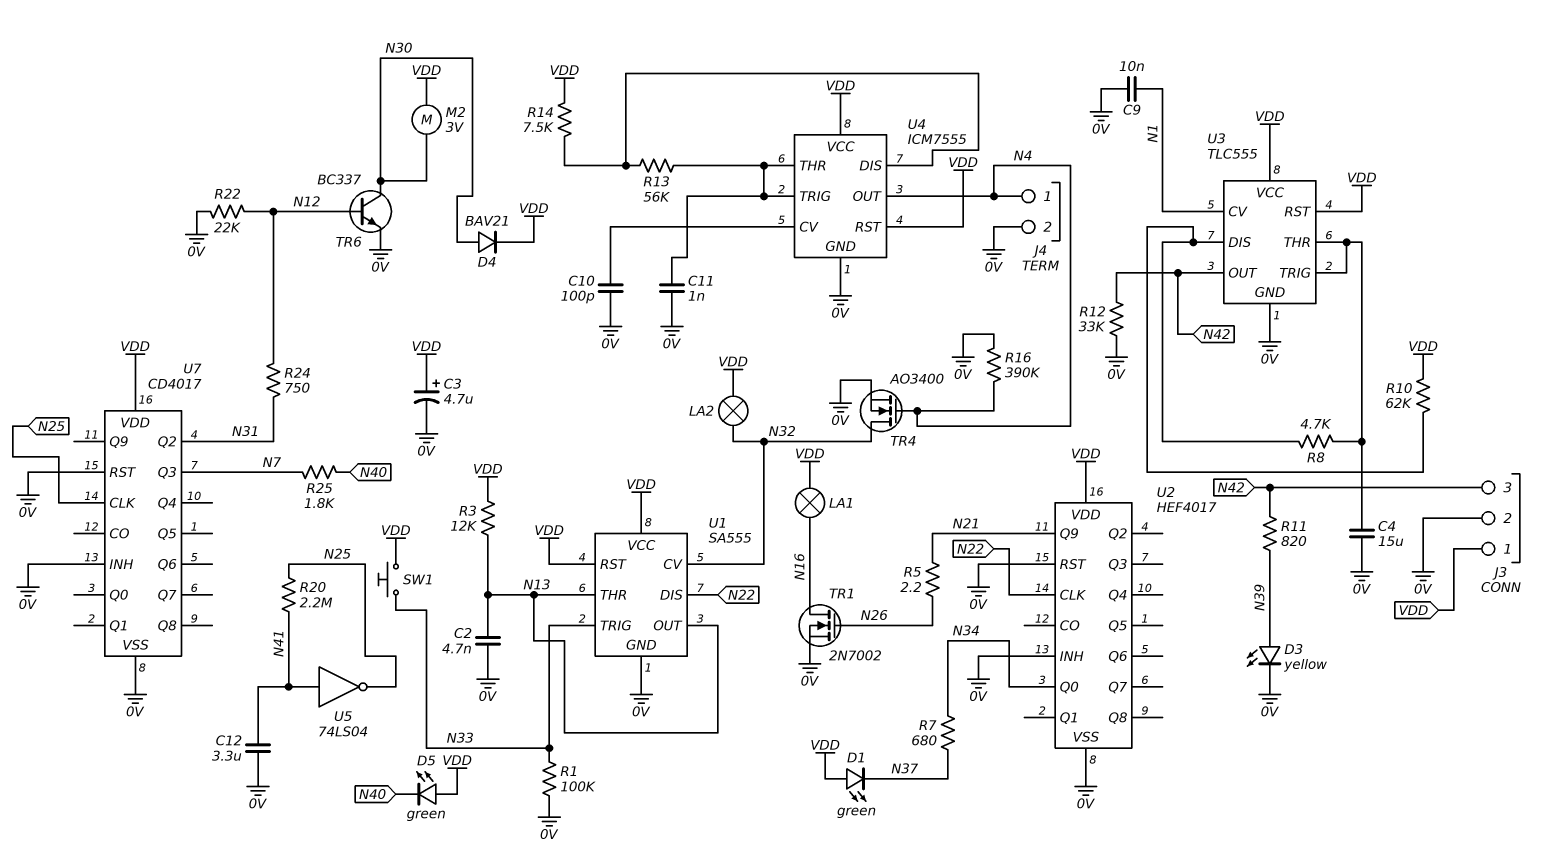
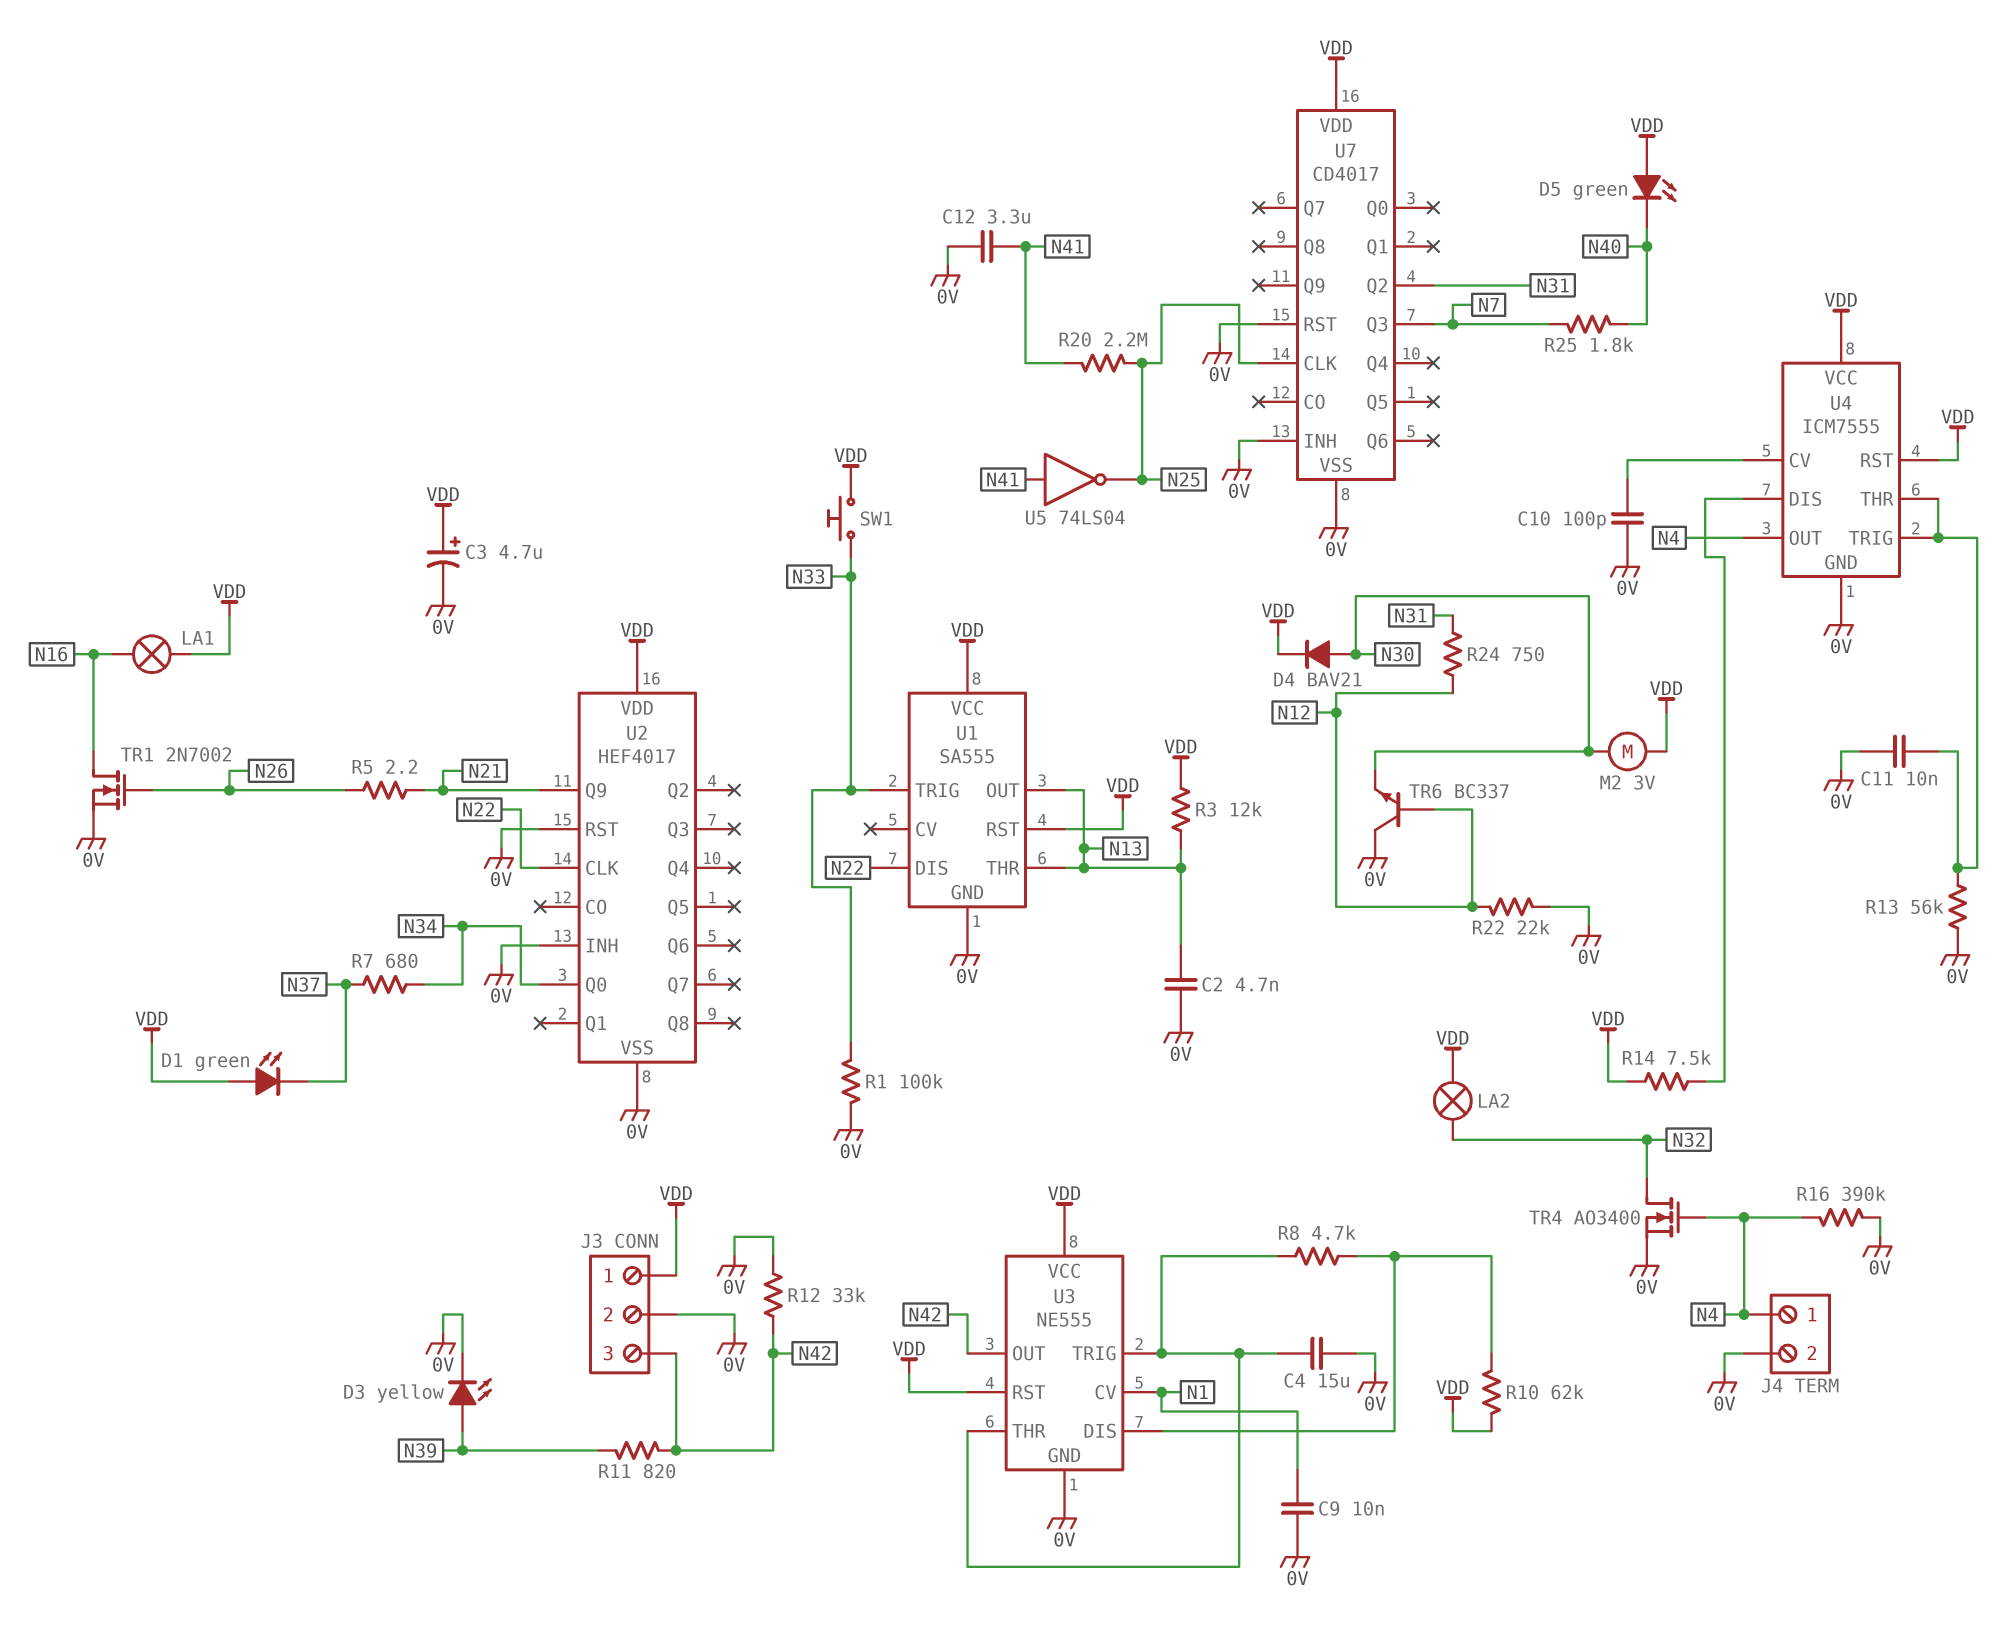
C11: 1nF (0V, U4/THR) -> 10nF (0V, U4/THR)
R13: 56k (U4/DIS, U4/THR) -> 56k (0V, U4/THR)
TR6: NPN BC337 (B N12, C N30, E 0V) -> NPN BC337 (B N12, C 0V, E N30)
U1 pin CV: N32 -> none
U3: TLC555 -> NE555

